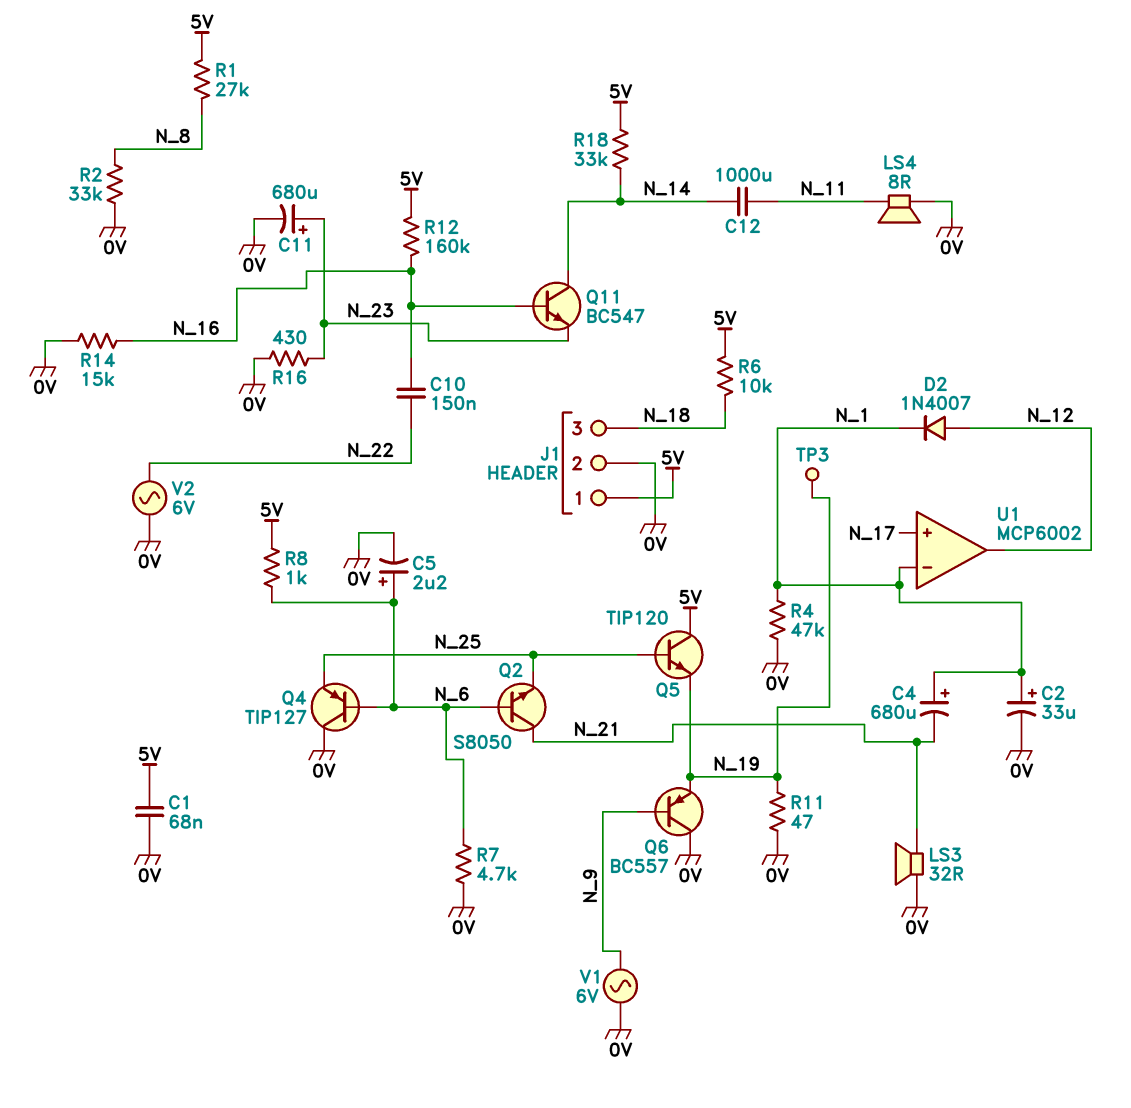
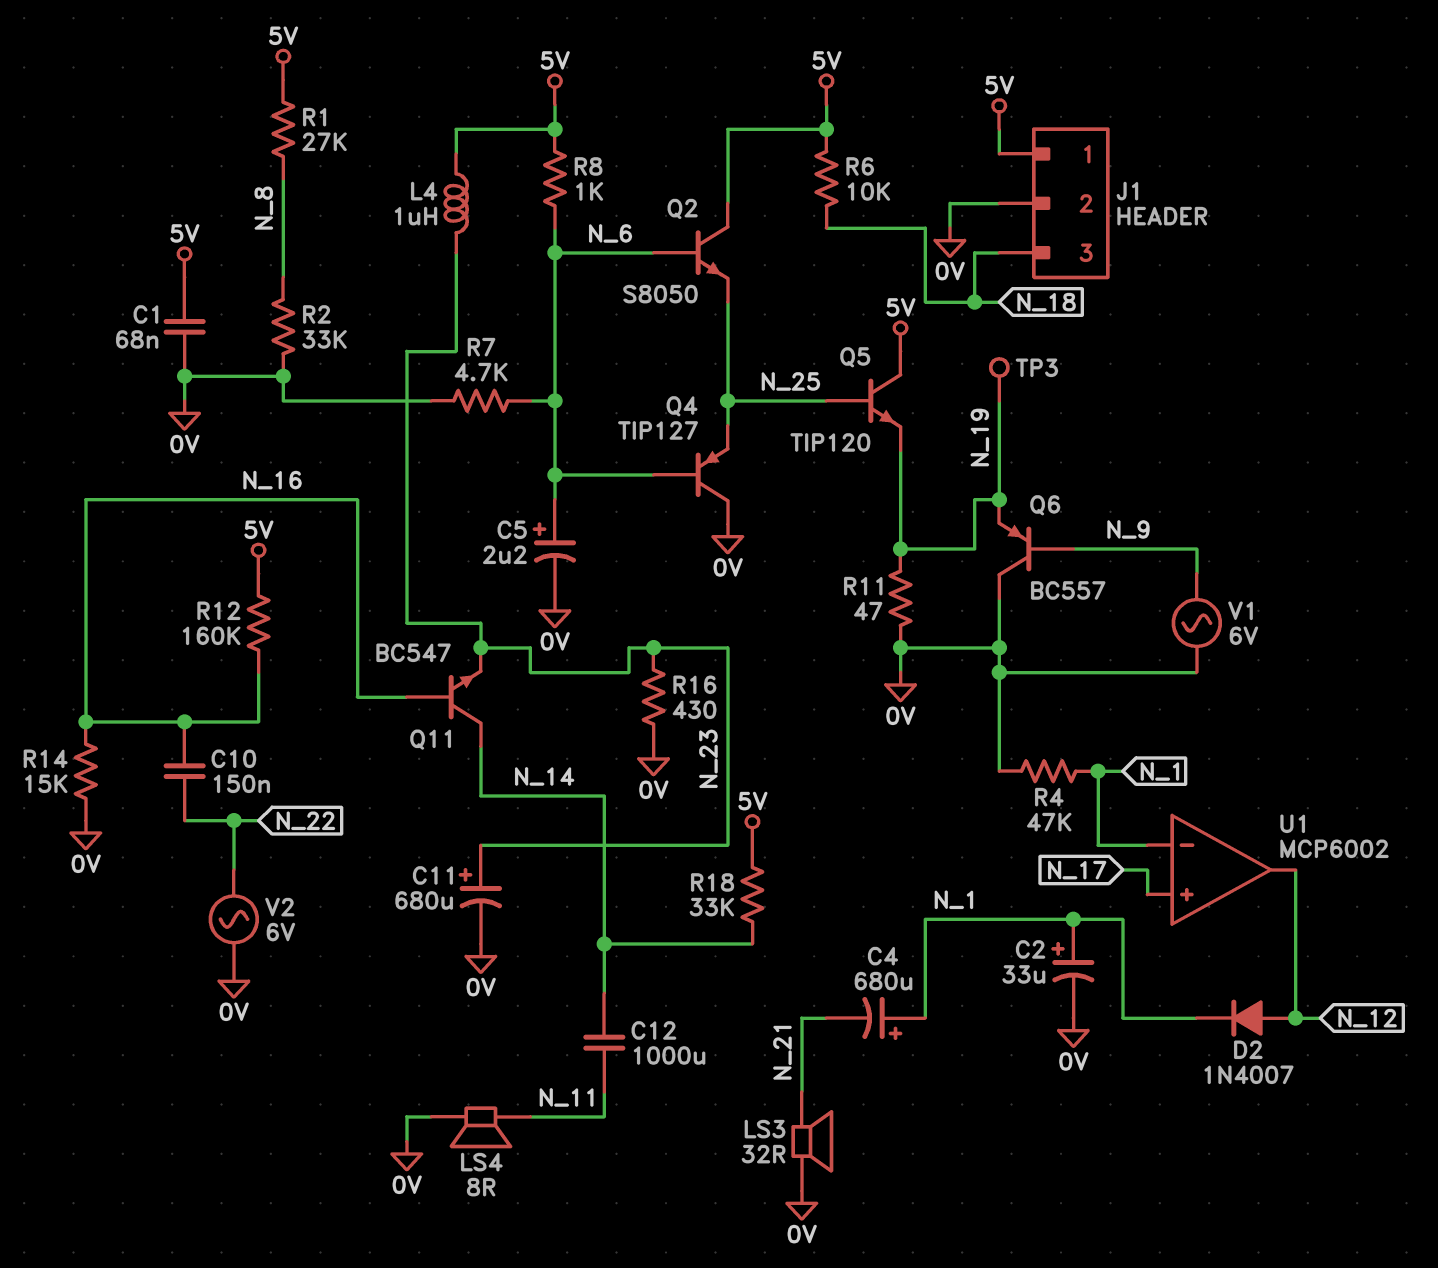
L4: none -> 1uH (5V, N_23)
Q2: NPN S8050 (B N_6, C N_21, E N_25) -> NPN S8050 (B N_6, C 5V, E N_25)

